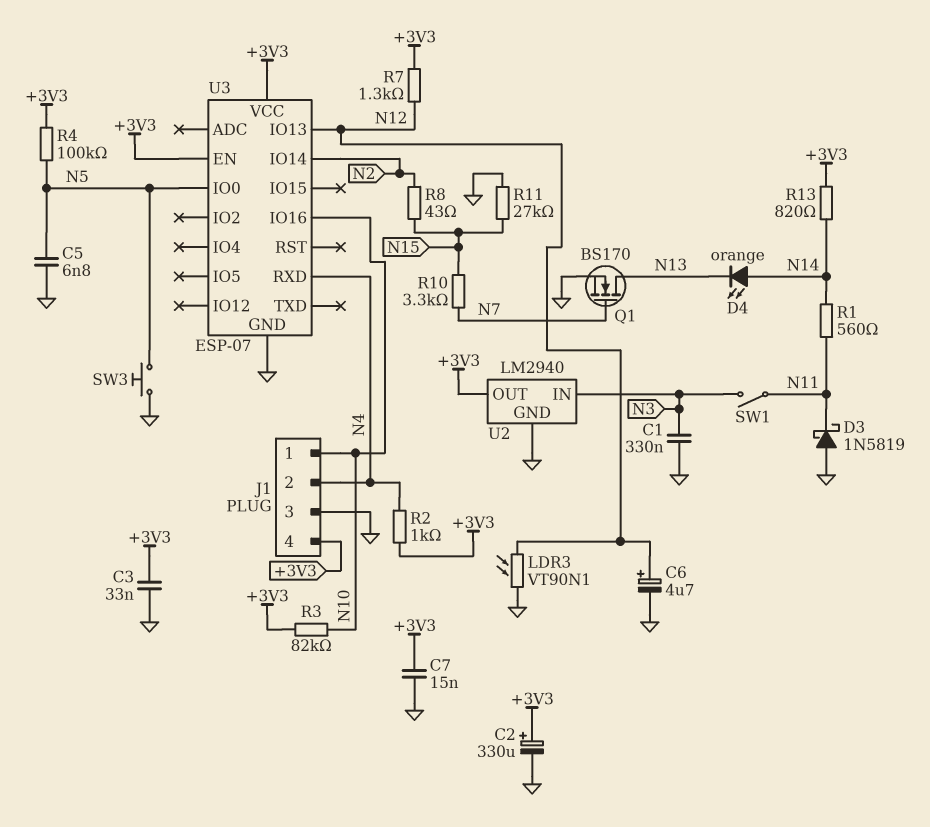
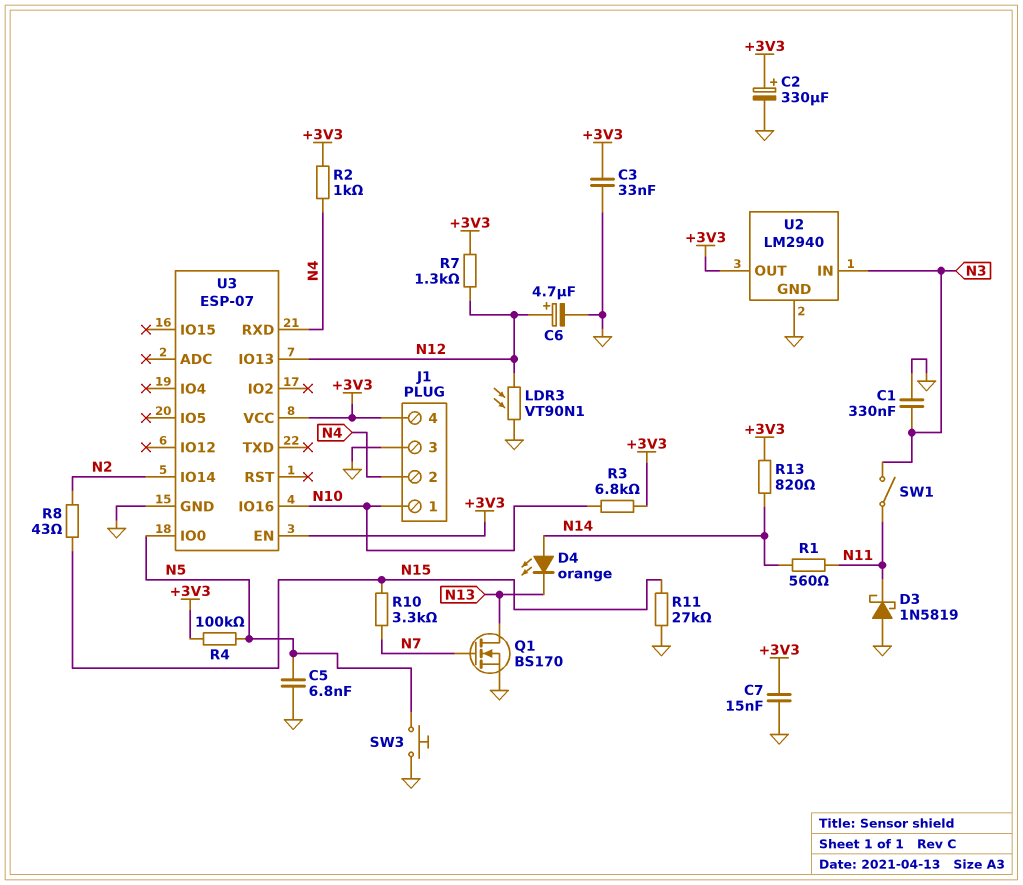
R3: 82k (+3V3, N10) -> 6.8k (+3V3, N10)

